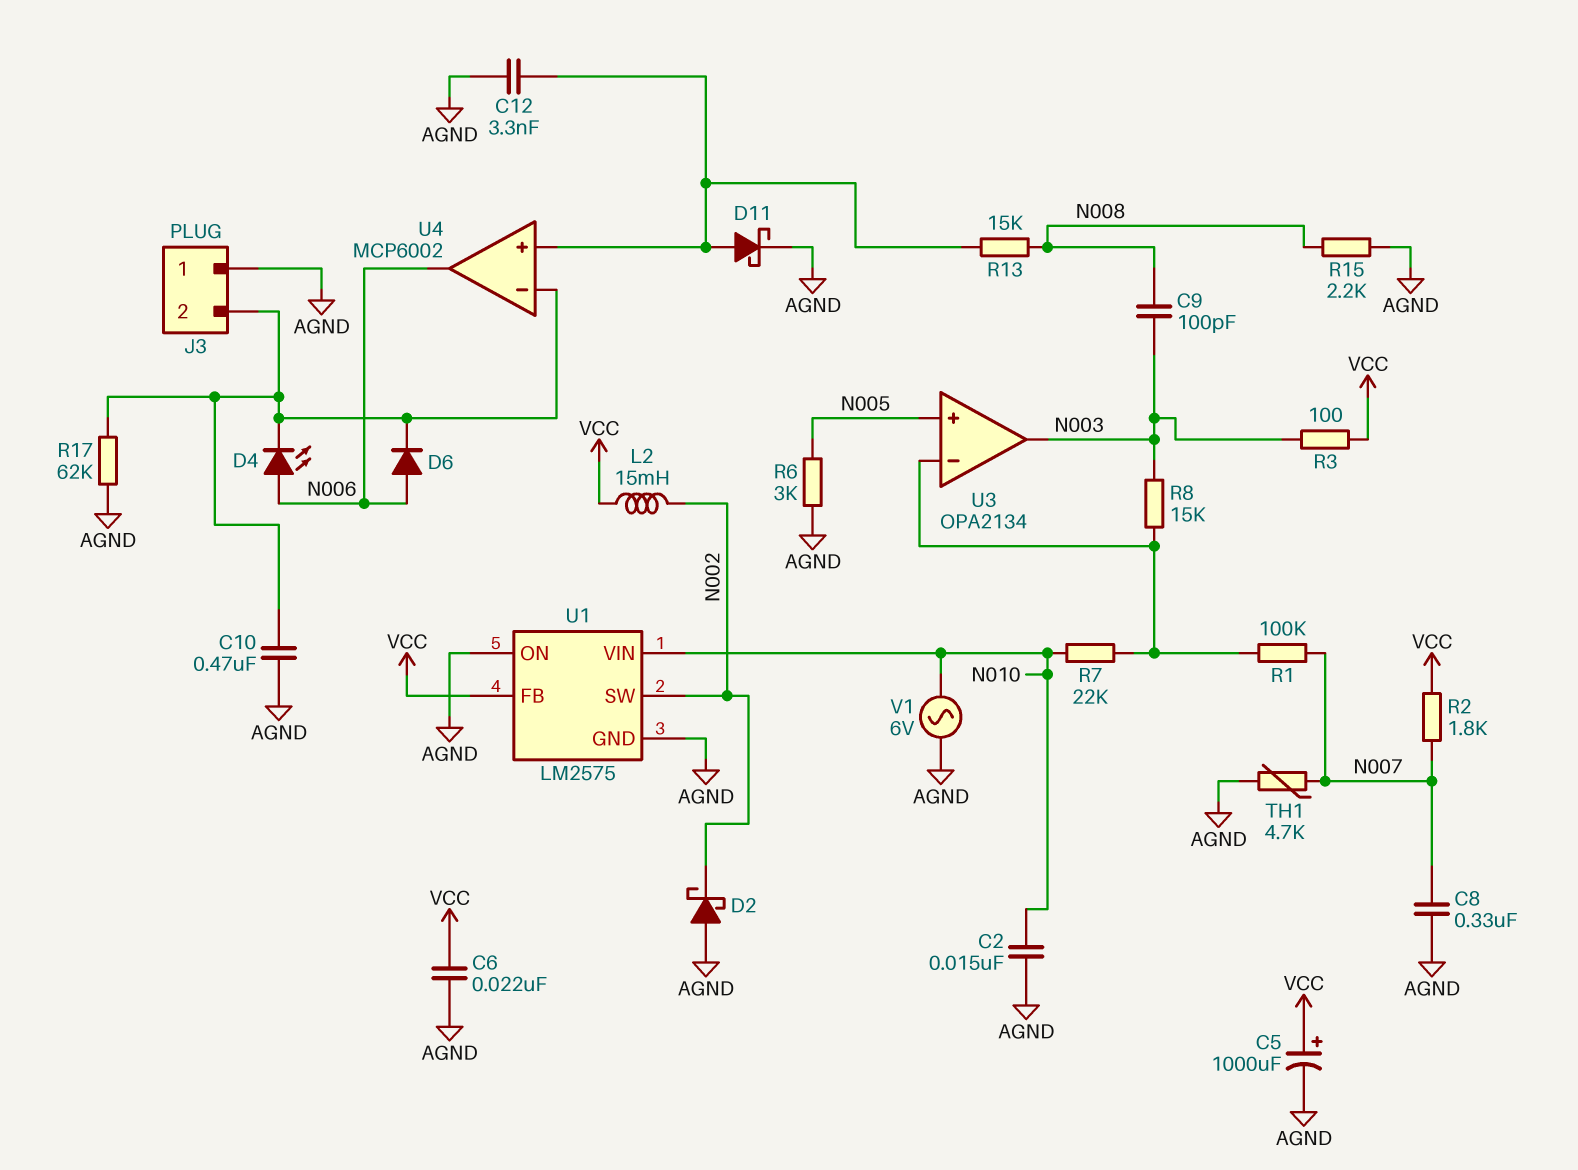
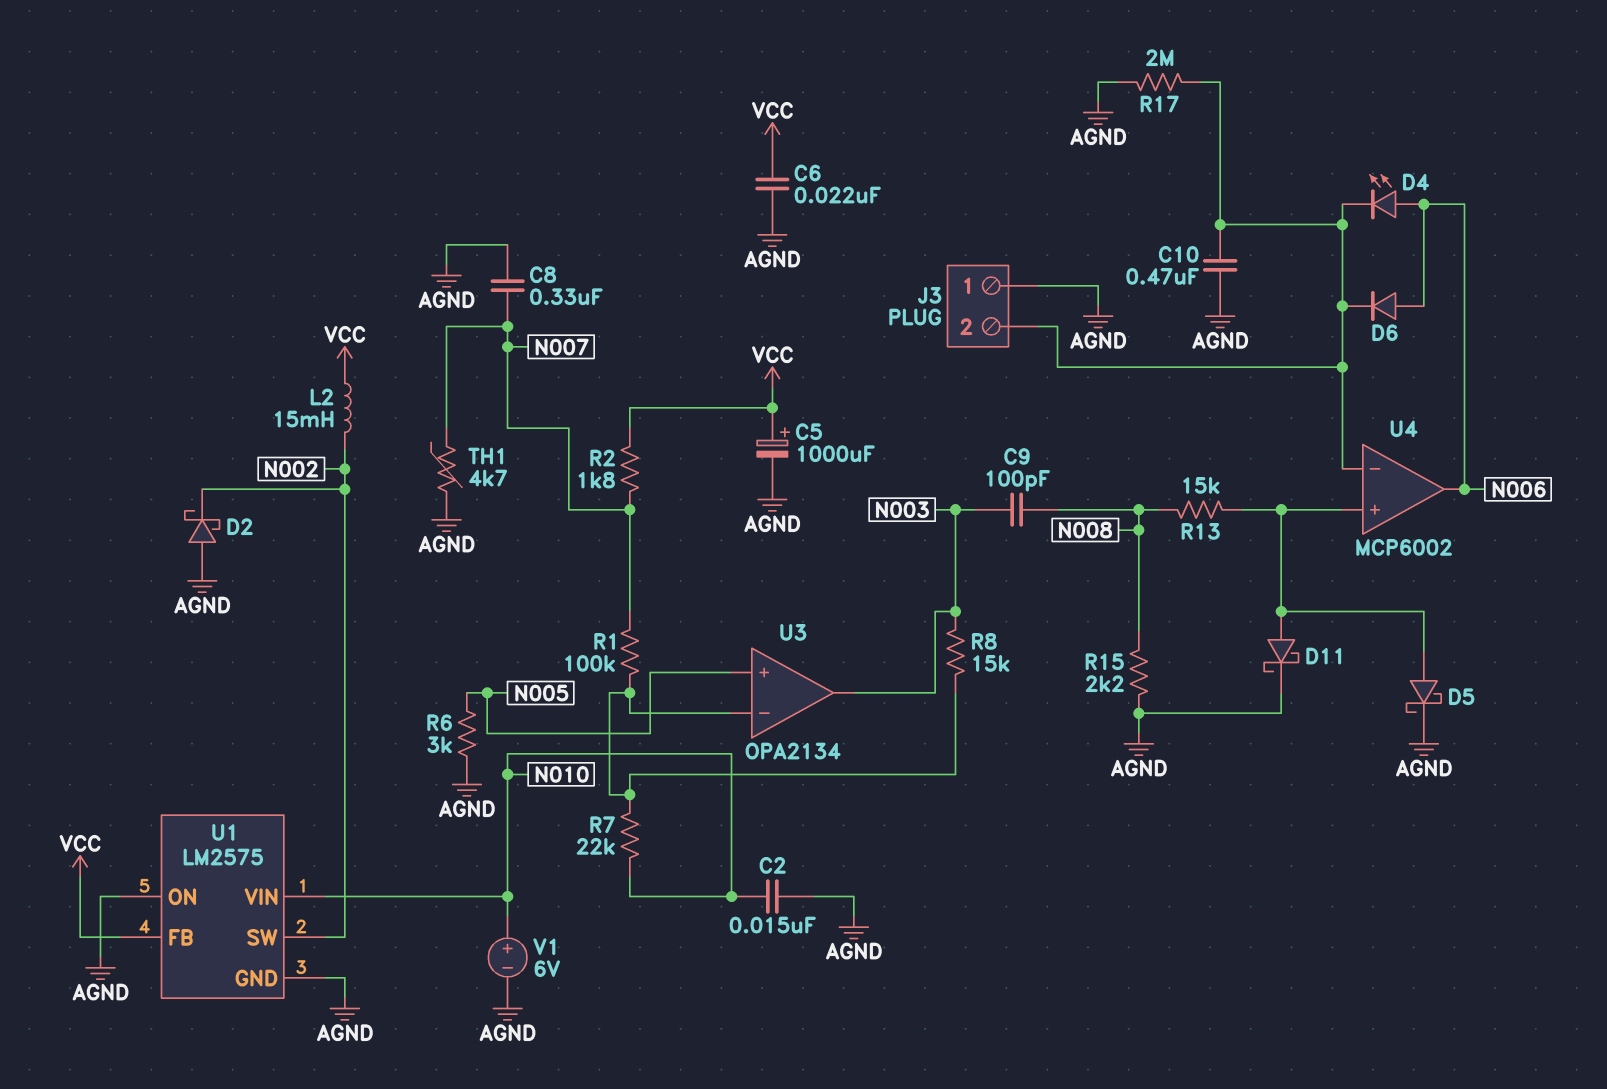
C12: 3.3nF (AGND, U4/in+) -> none
D5: none -> schottky (A U4/in+, K AGND)
R3: 100 (N003, VCC) -> none
R17: 62k (AGND, J3/2) -> 2M (AGND, J3/2)
V1: AC 6V (AGND, N010) -> 6V (plus N010, minus AGND)

